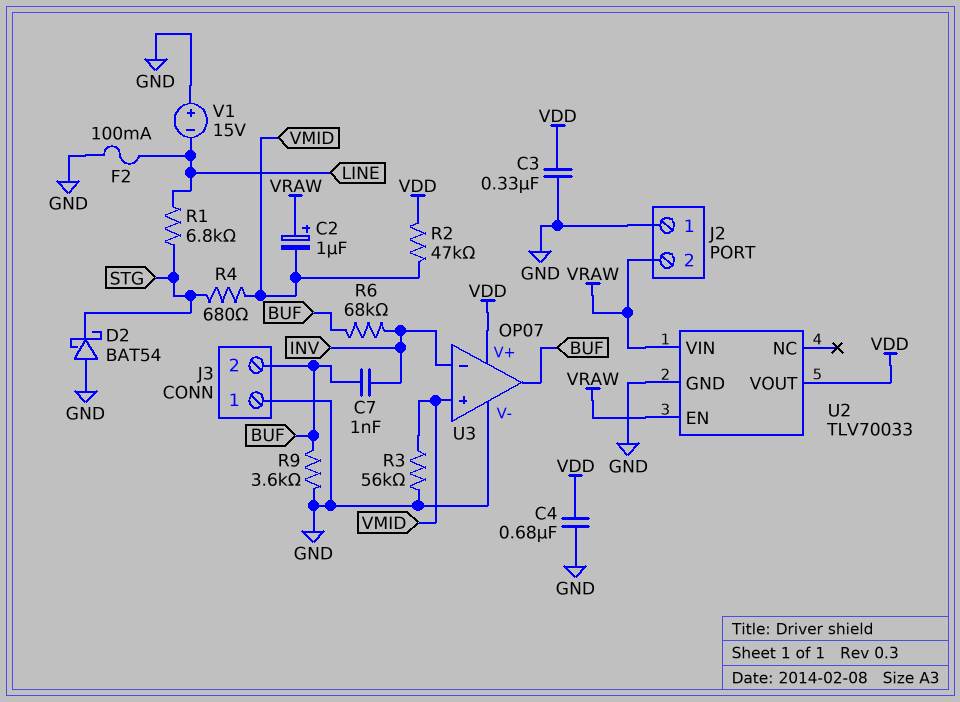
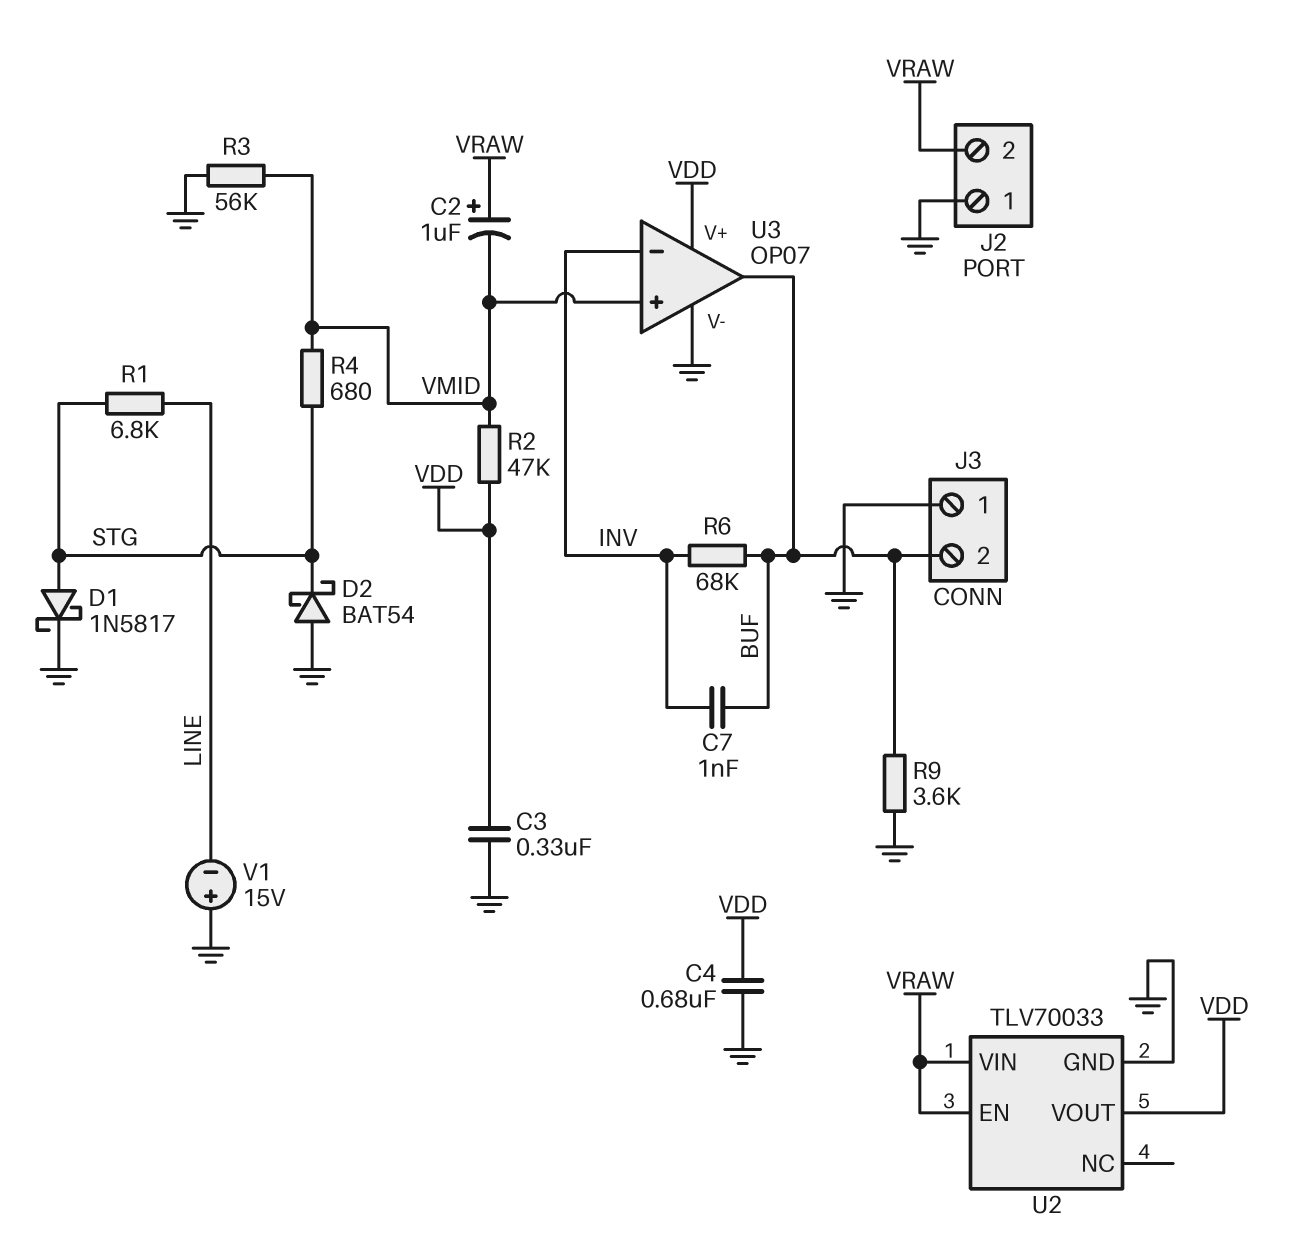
D1: none -> schottky 1N5817 (A STG, K GND)
F2: 100mA (GND, LINE) -> none

